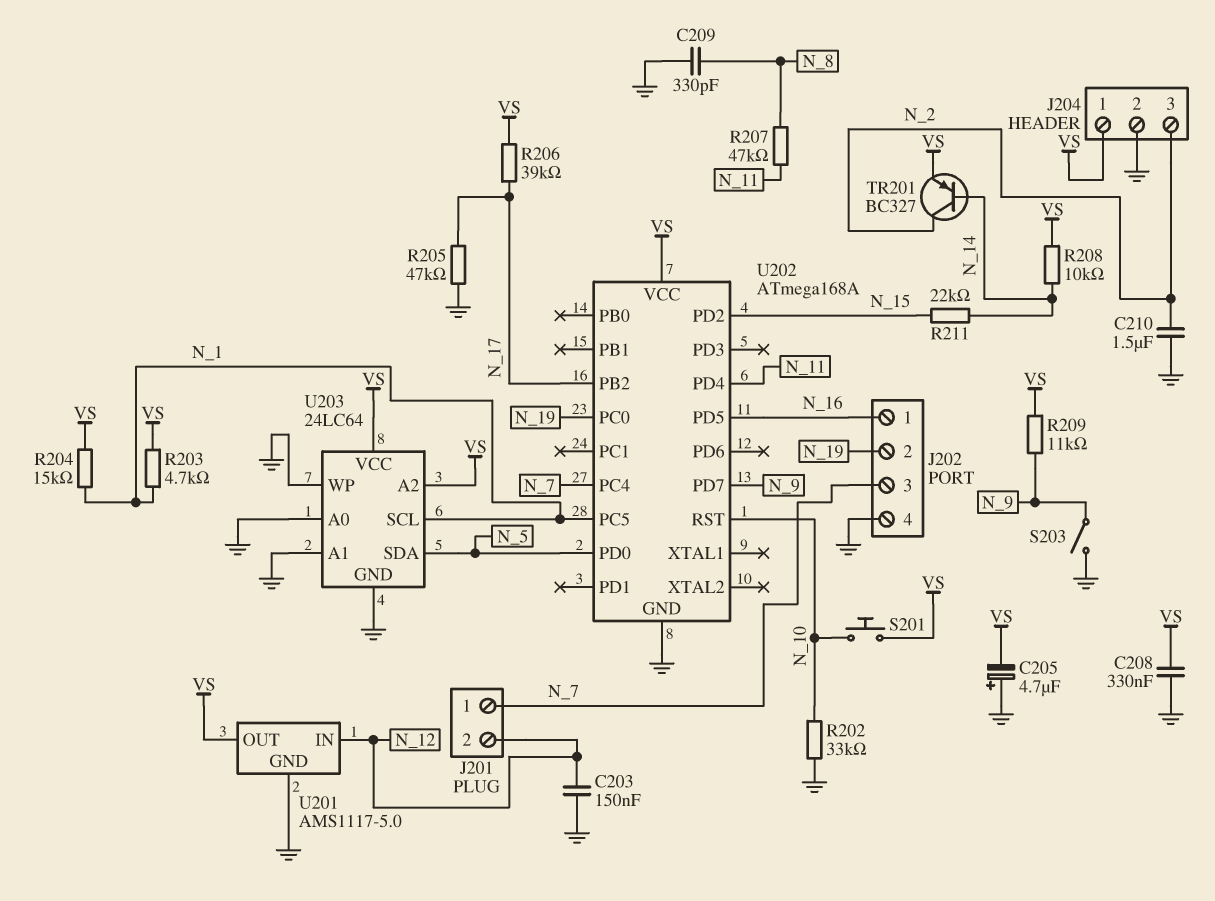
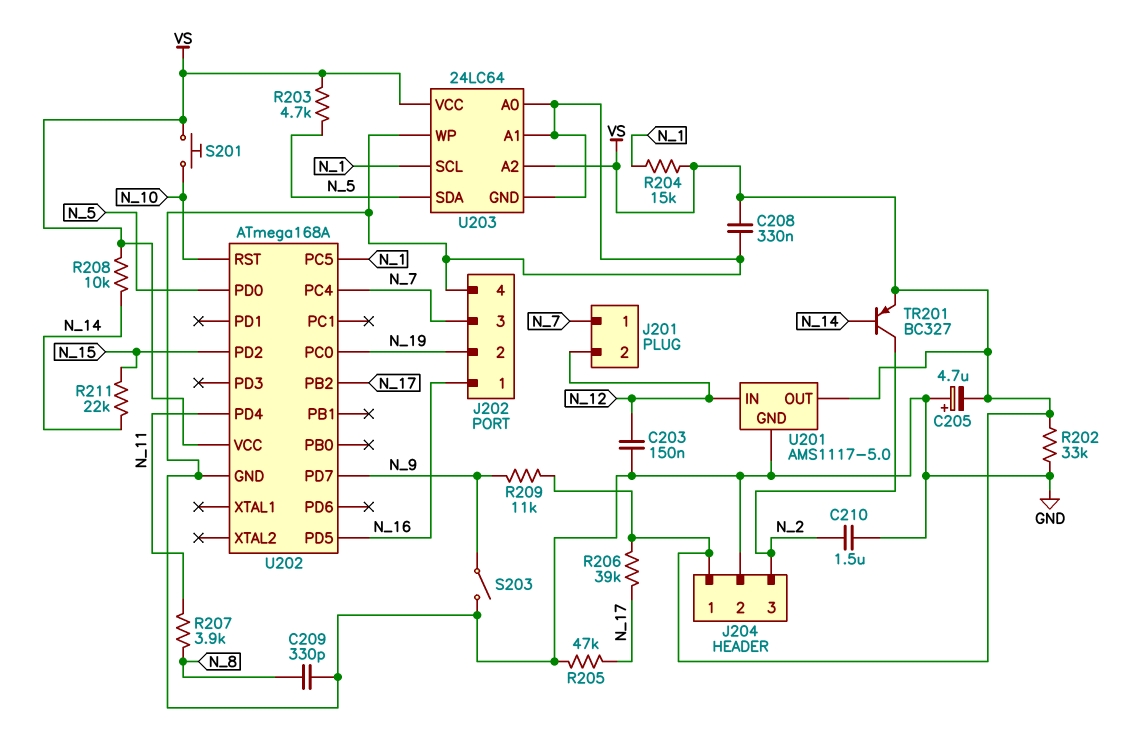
R202: 33k (GND, N_10) -> 33k (GND, VS)
R203: 4.7k (N_1, VS) -> 4.7k (N_5, VS)
R207: 47k (N_8, N_11) -> 3.9k (N_8, N_11)

